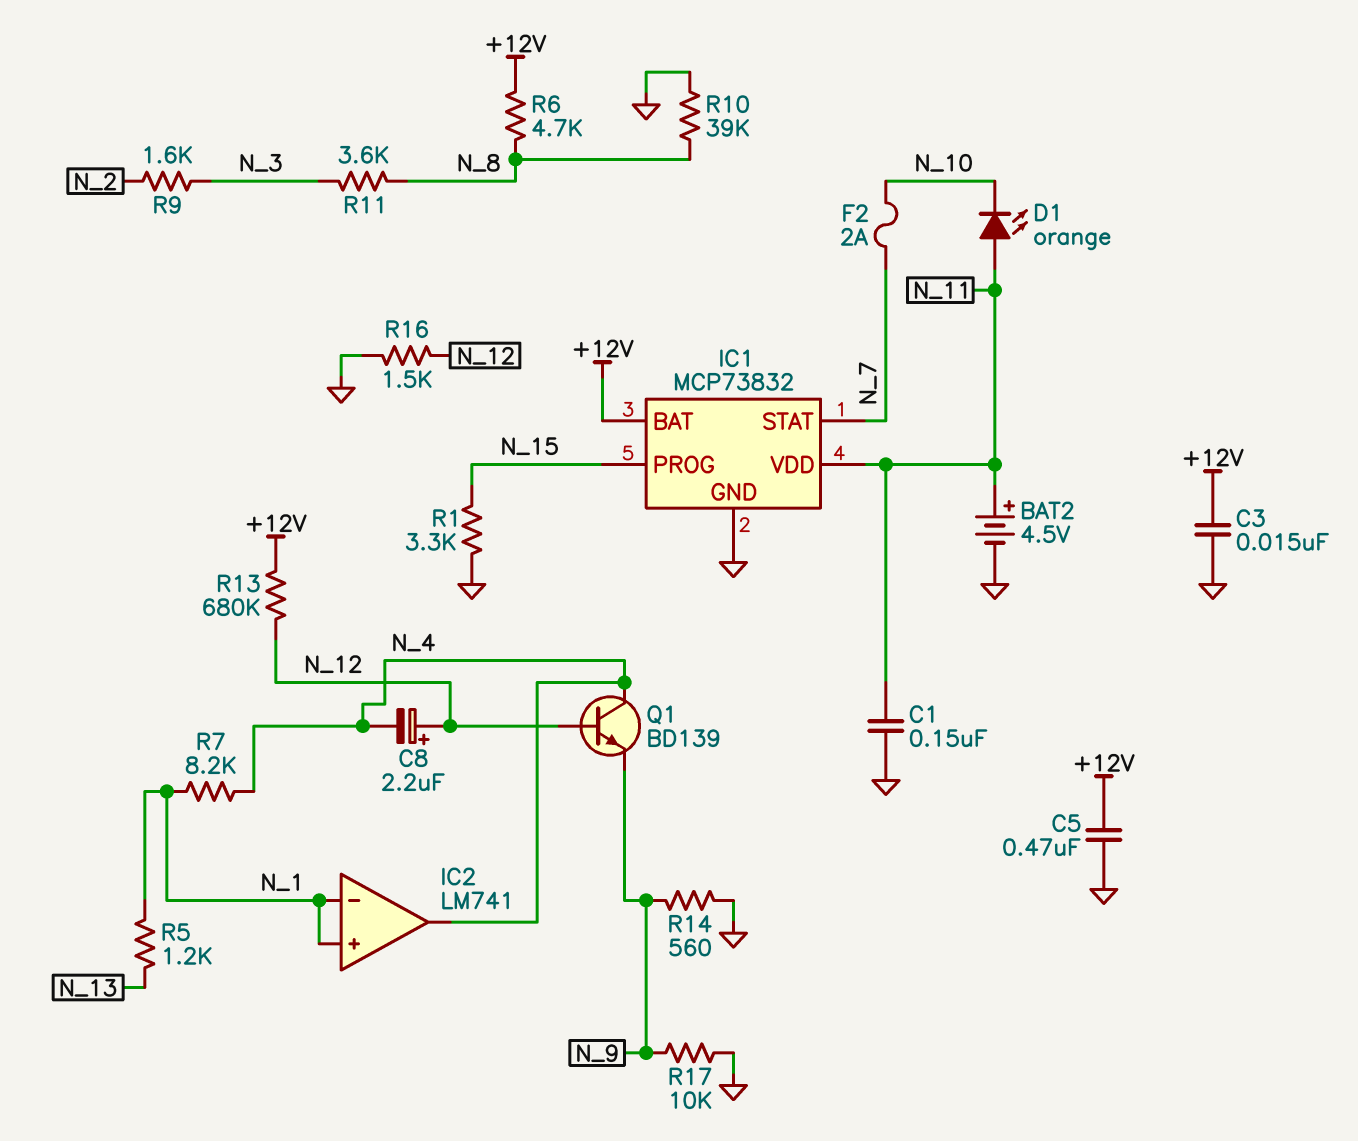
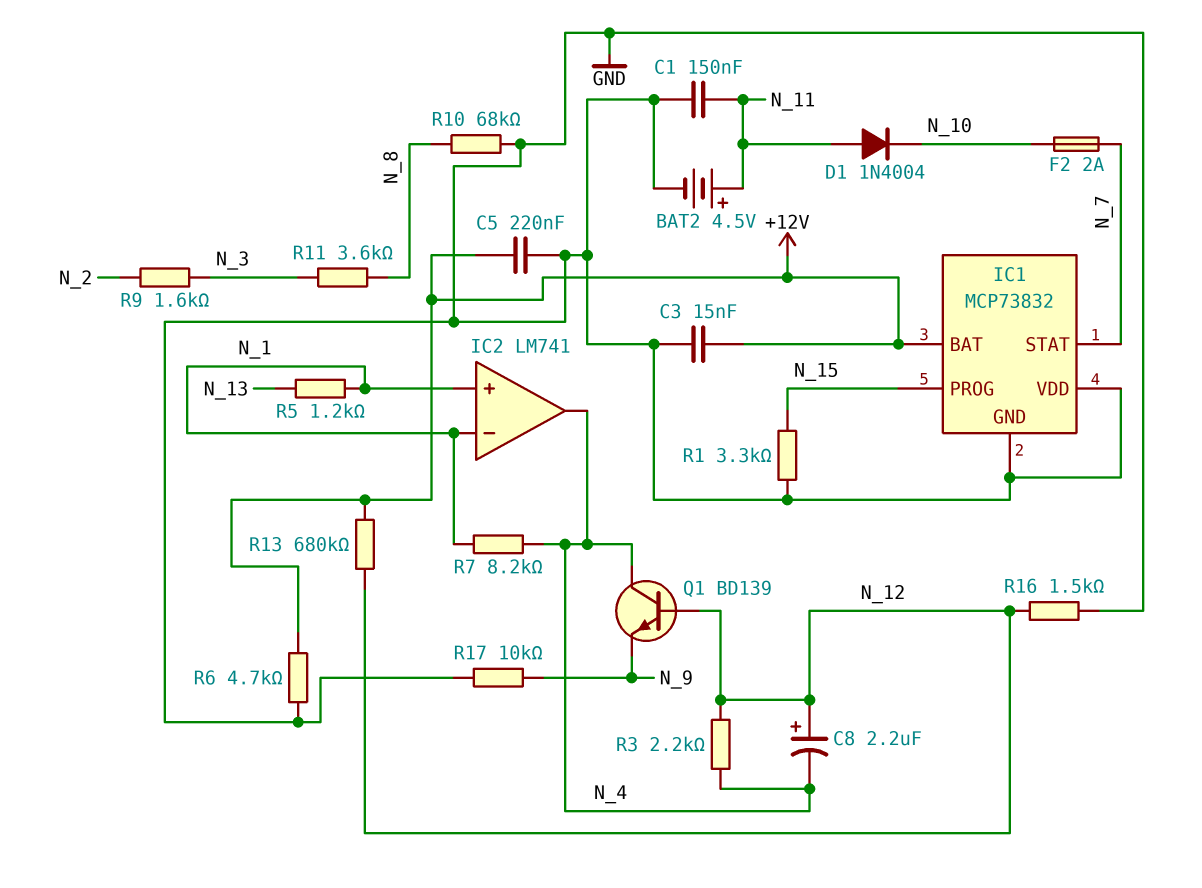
C5: 470nF (+12V, GND) -> 220nF (+12V, GND)
D1: LED orange (A N_11, K N_10) -> diode 1N4004 (A N_11, K N_10)
IC1 pin VDD: N_11 -> GND
R3: none -> 2.2k (N_4, N_12)
R6: 4.7k (+12V, N_8) -> 4.7k (+12V, GND)
R10: 39k (GND, N_8) -> 68k (GND, N_8)
R14: 560 (GND, N_9) -> none

